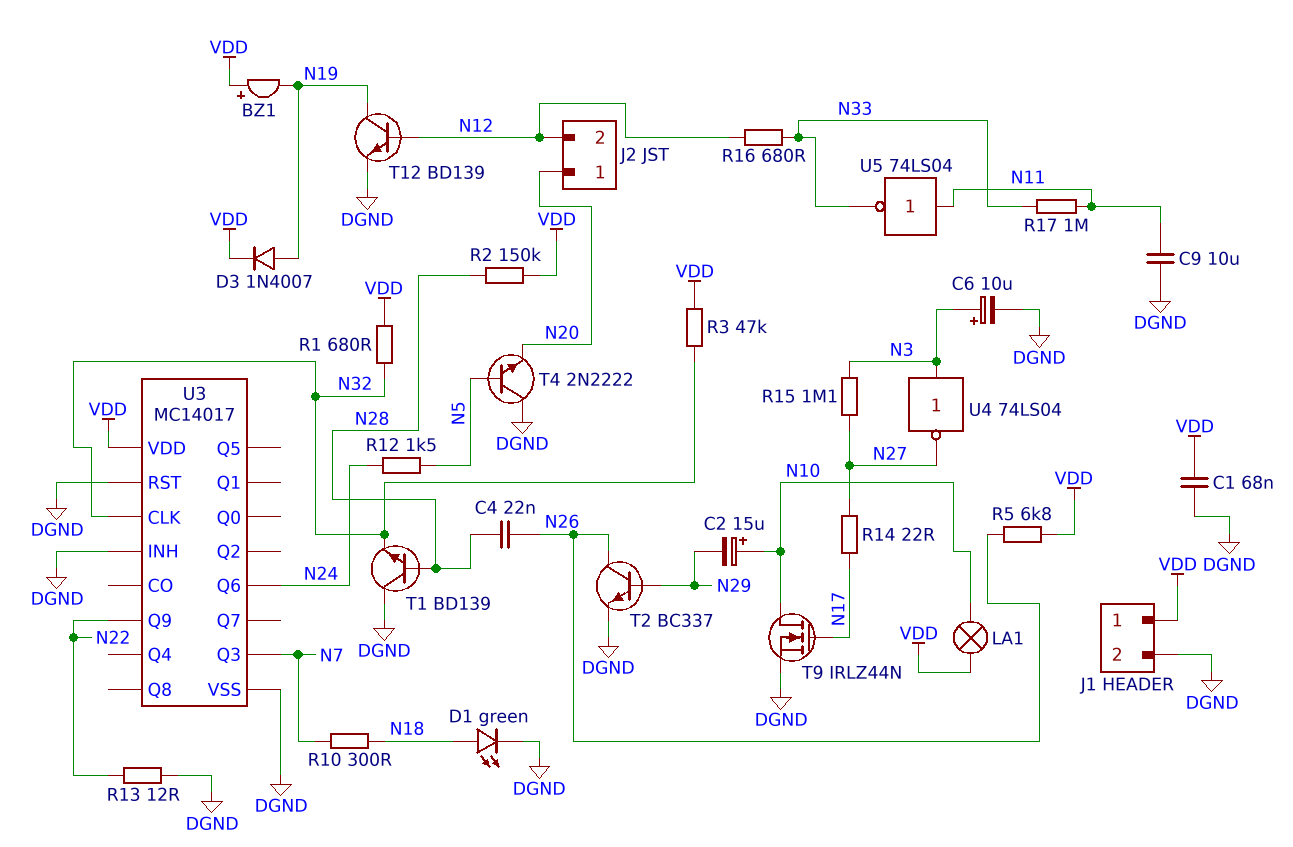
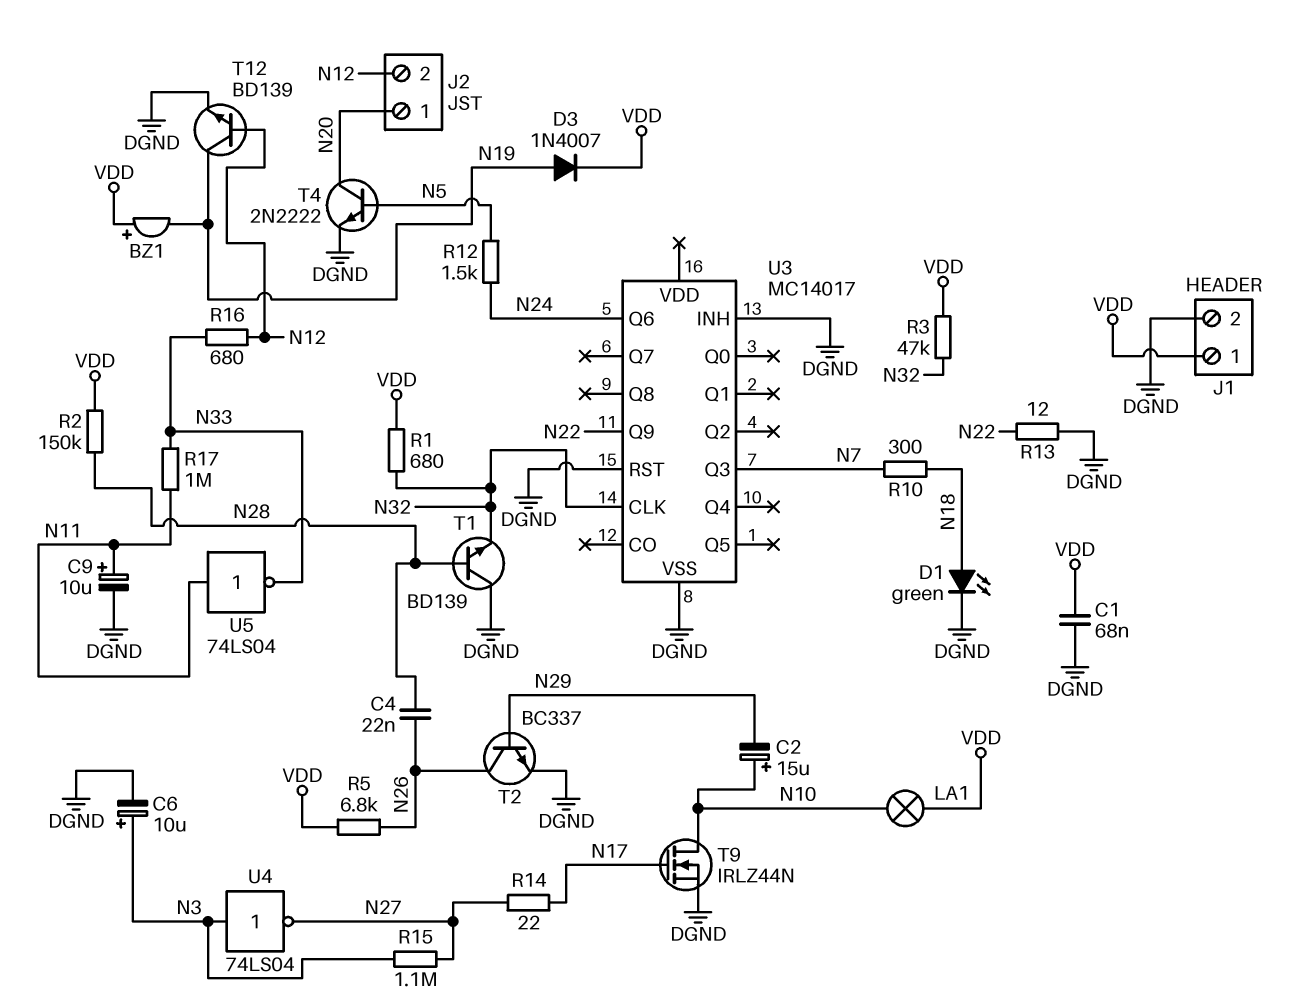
C9: 10uF (DGND, N11) -> 10uF (plus N11, minus DGND)
T4: NPN 2N2222 (B N5, C DGND, E N20) -> NPN 2N2222 (B N5, C N20, E DGND)
U3 pin VDD: VDD -> none

